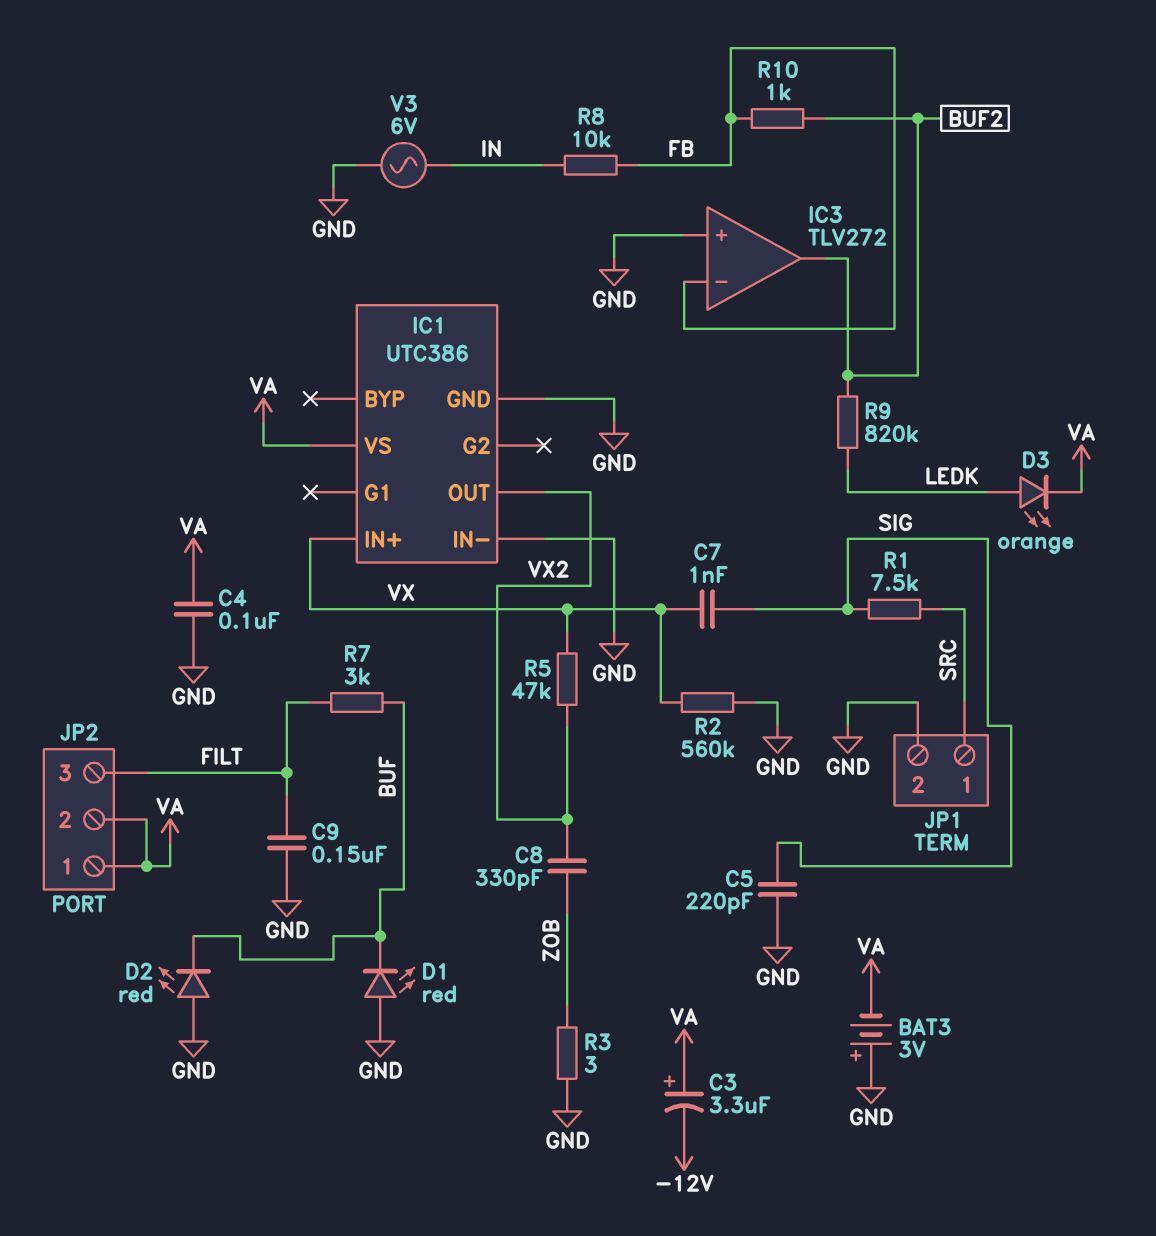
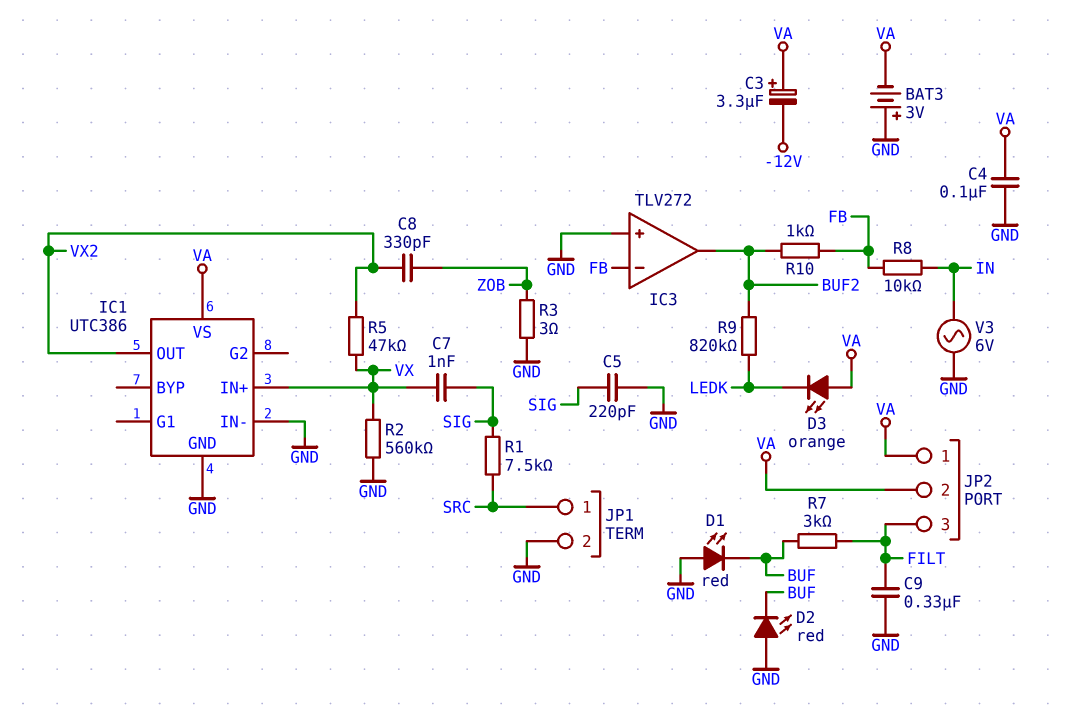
C9: 150nF (FILT, GND) -> 330nF (FILT, GND)
D3: LED orange (A LEDK, K VA) -> LED orange (A VA, K LEDK)

